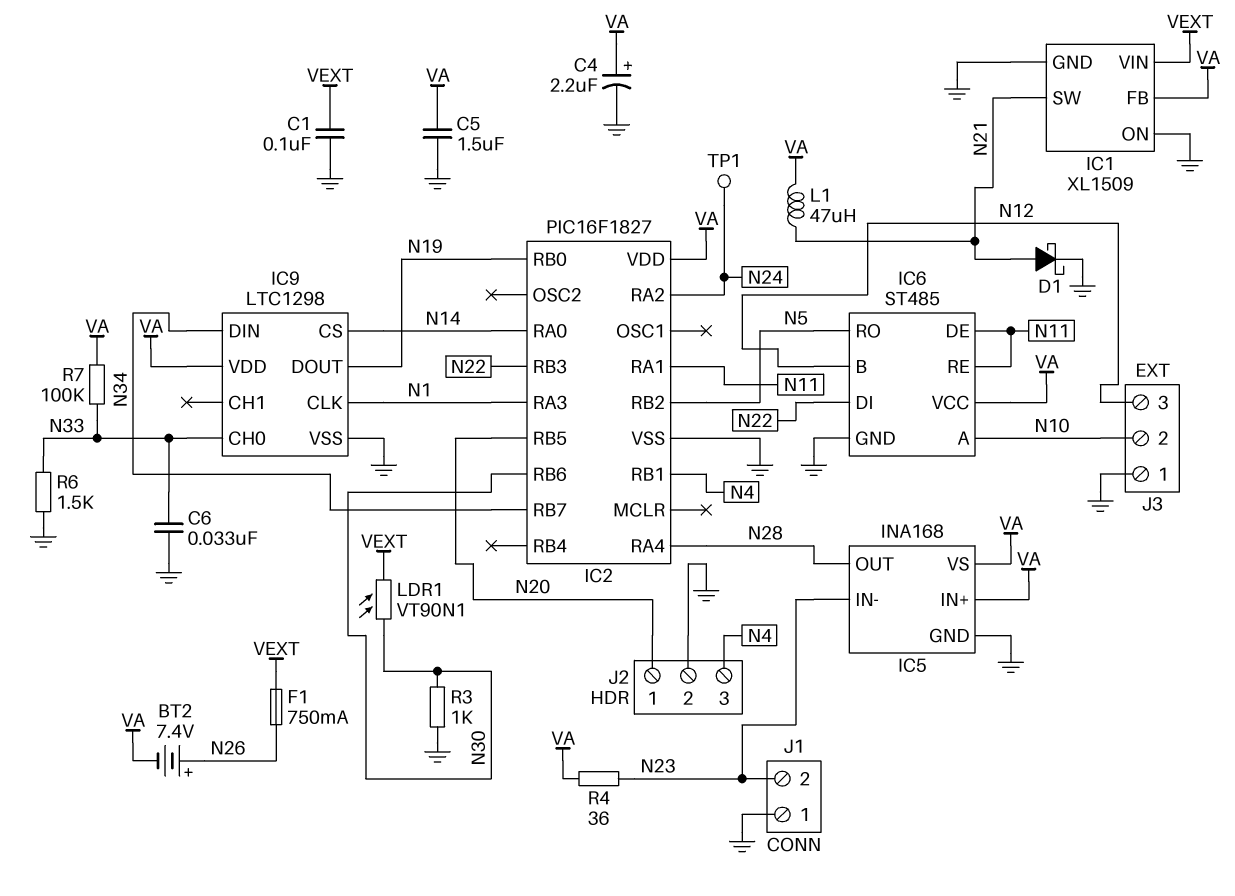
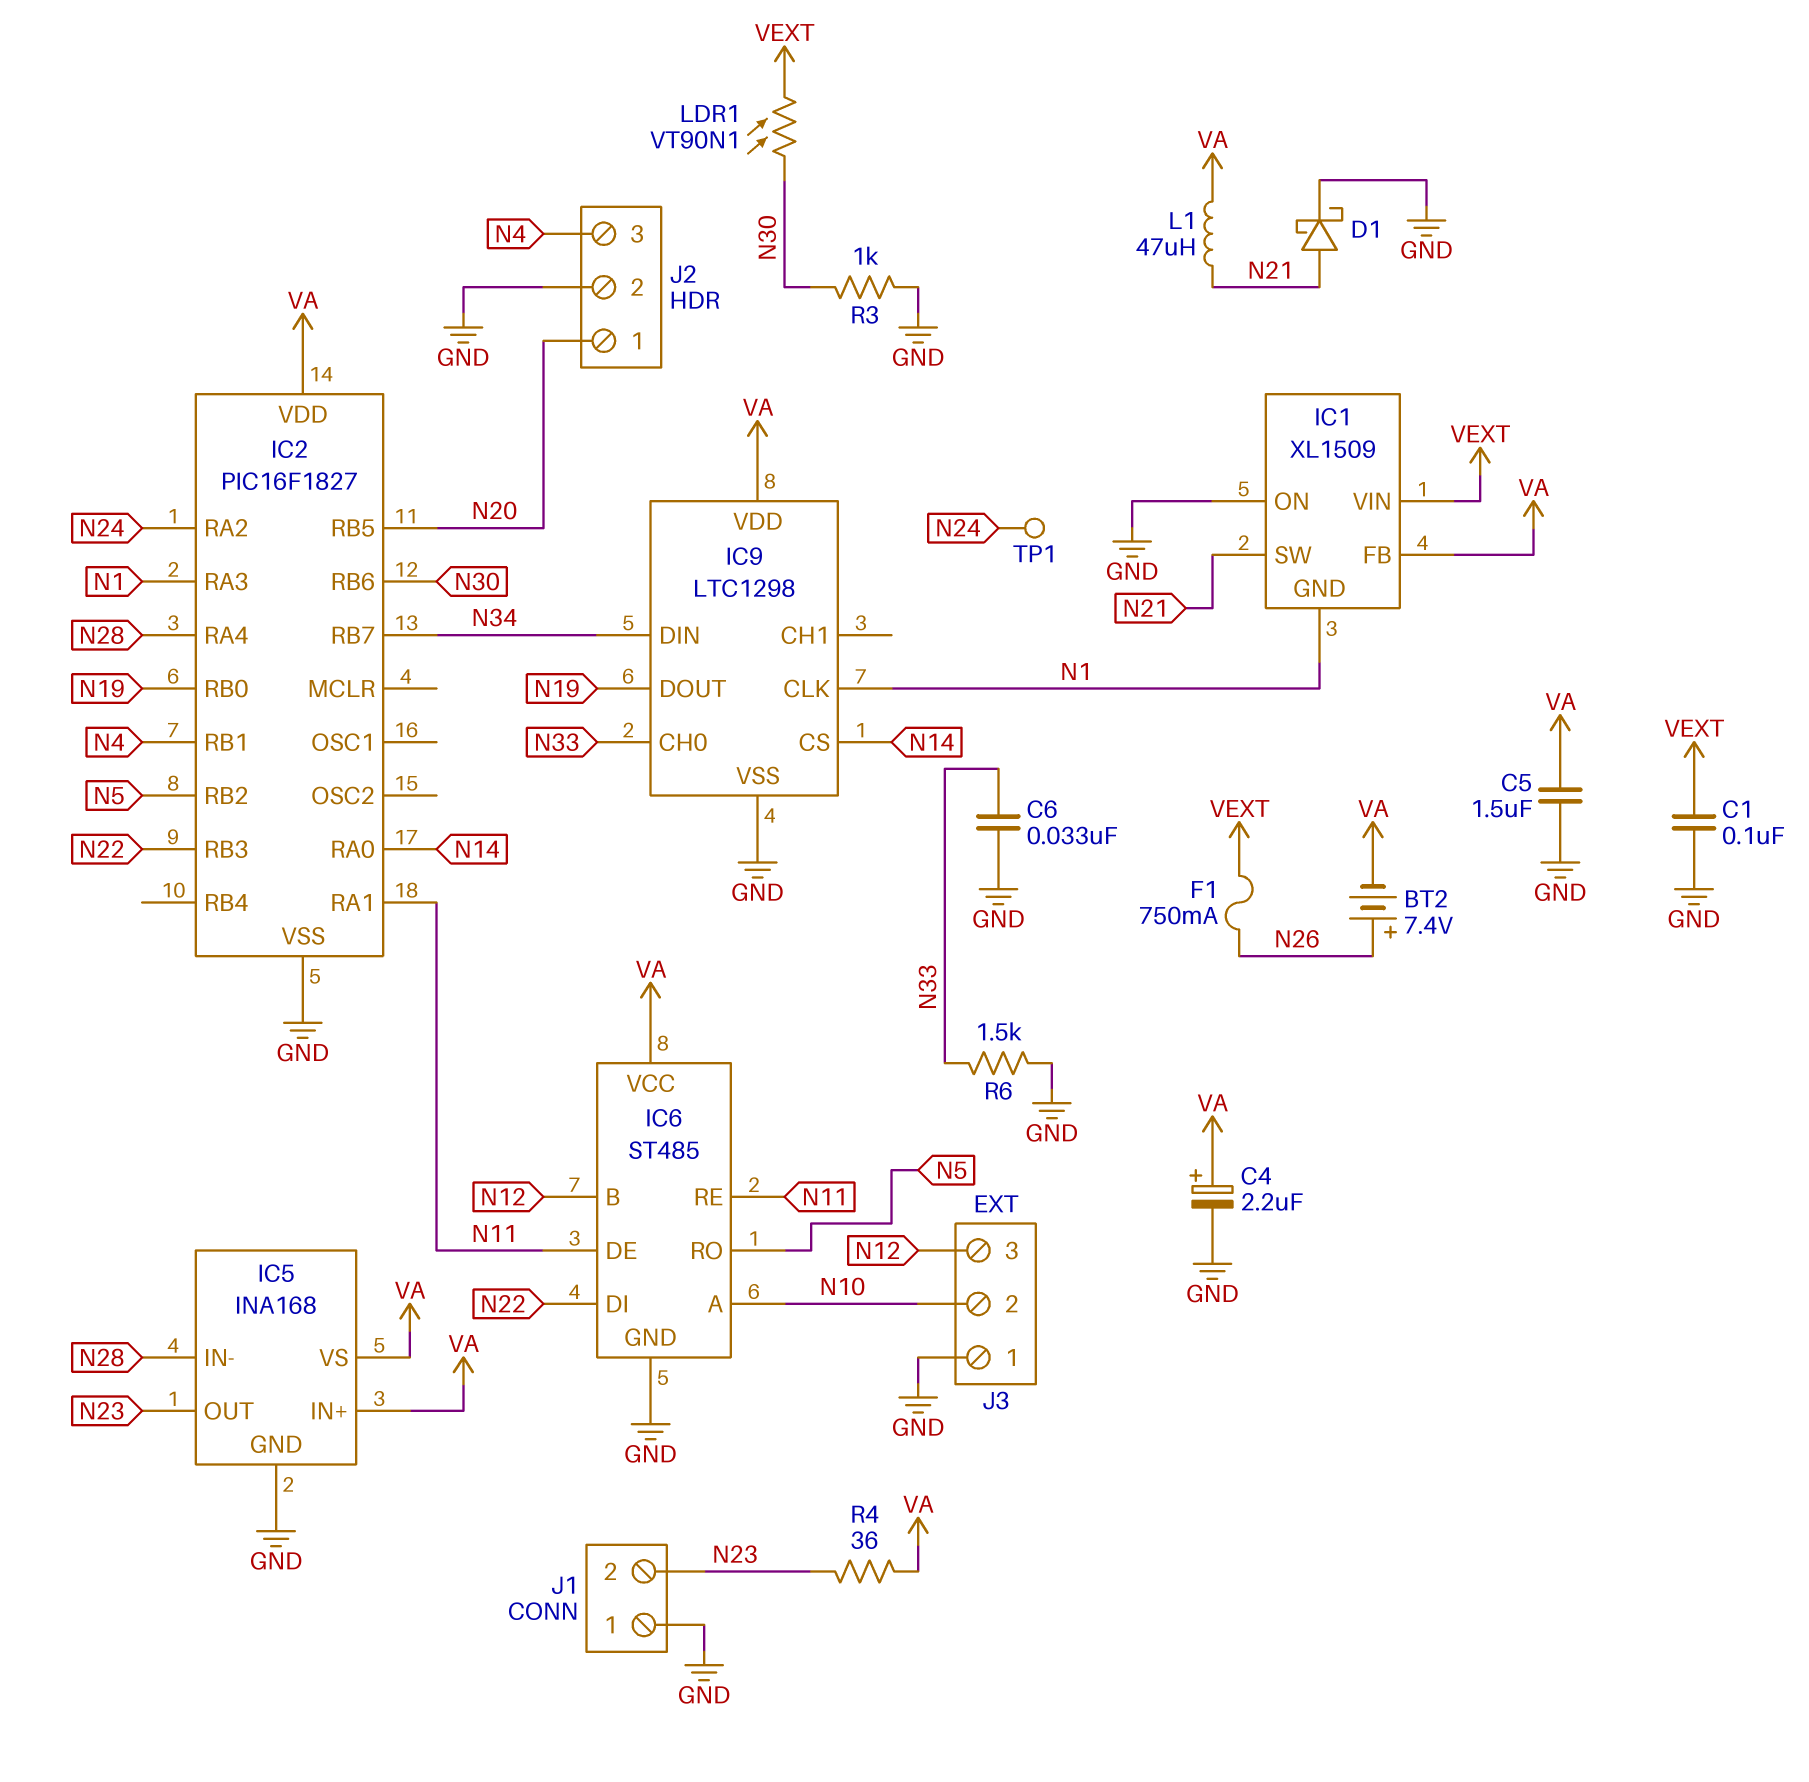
IC1 pin GND: GND -> N1
IC5 pin IN-: N23 -> N28
IC5 pin OUT: N28 -> N23
R7: 100k (N33, VA) -> none

